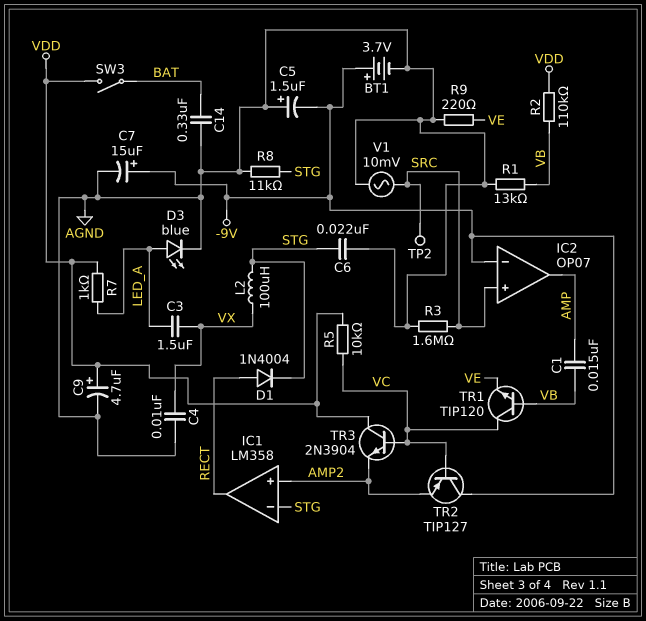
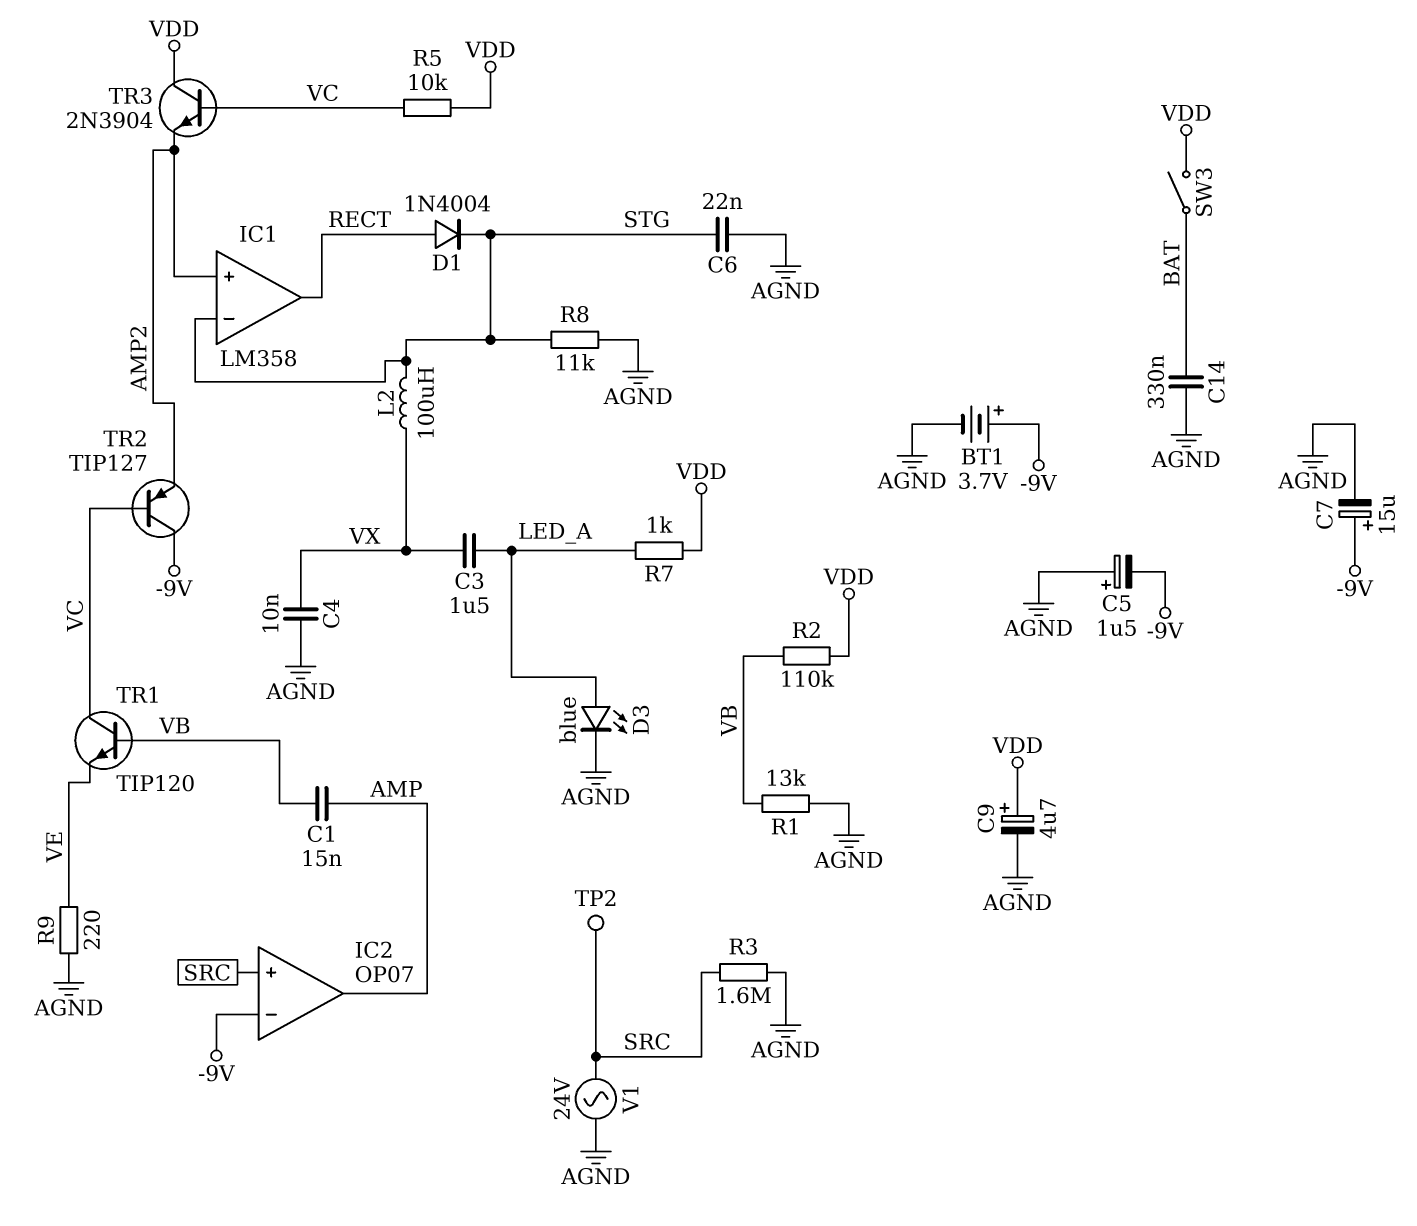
V1: AC 10mV (AGND, SRC) -> AC 24V (AGND, SRC)

